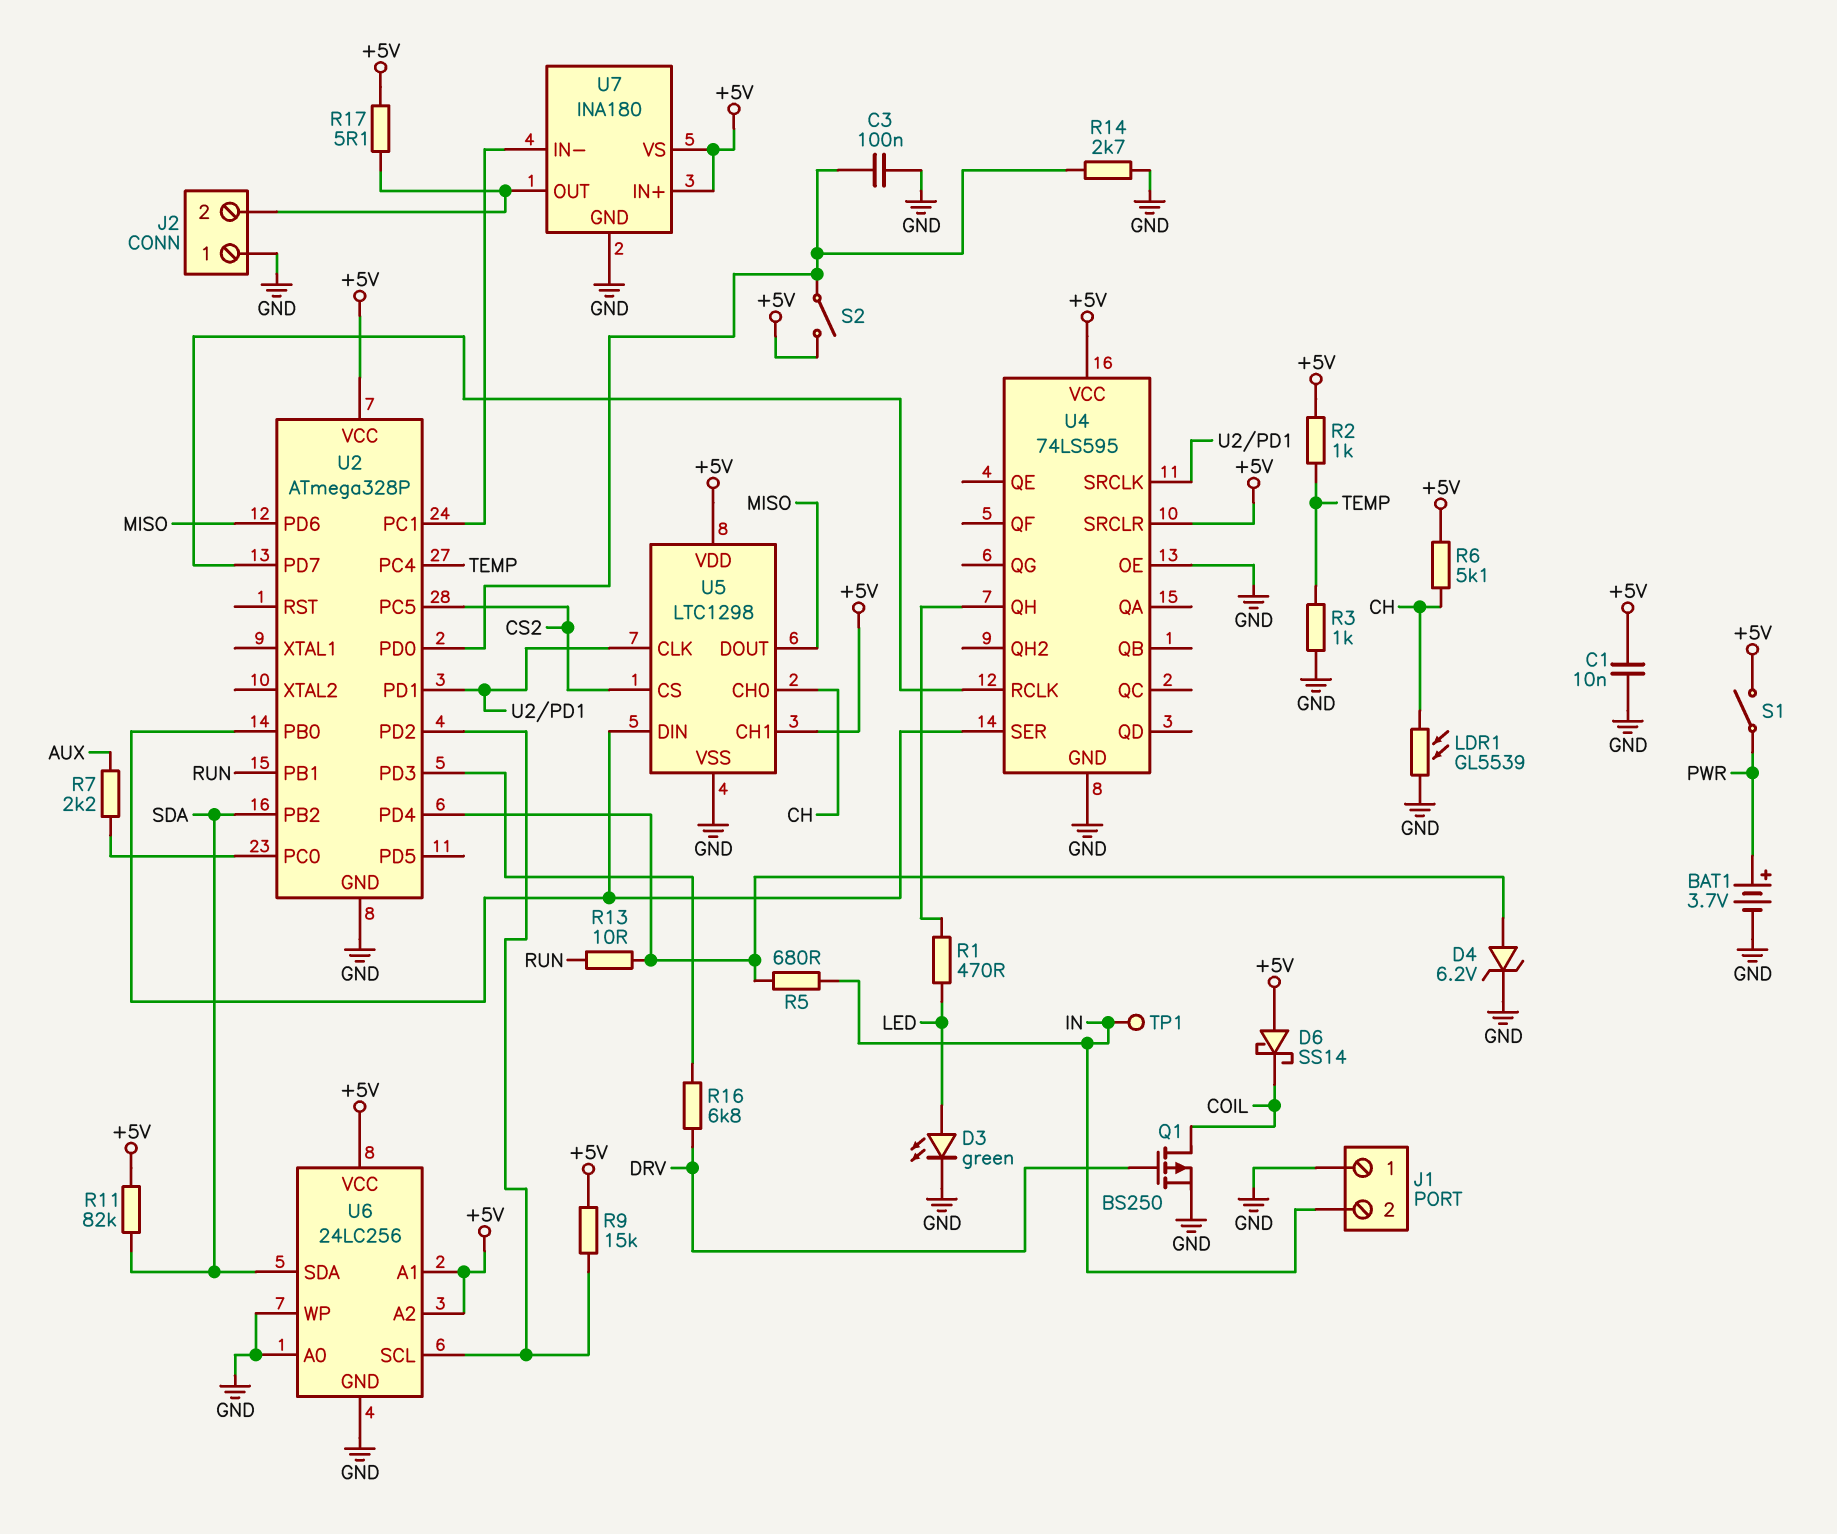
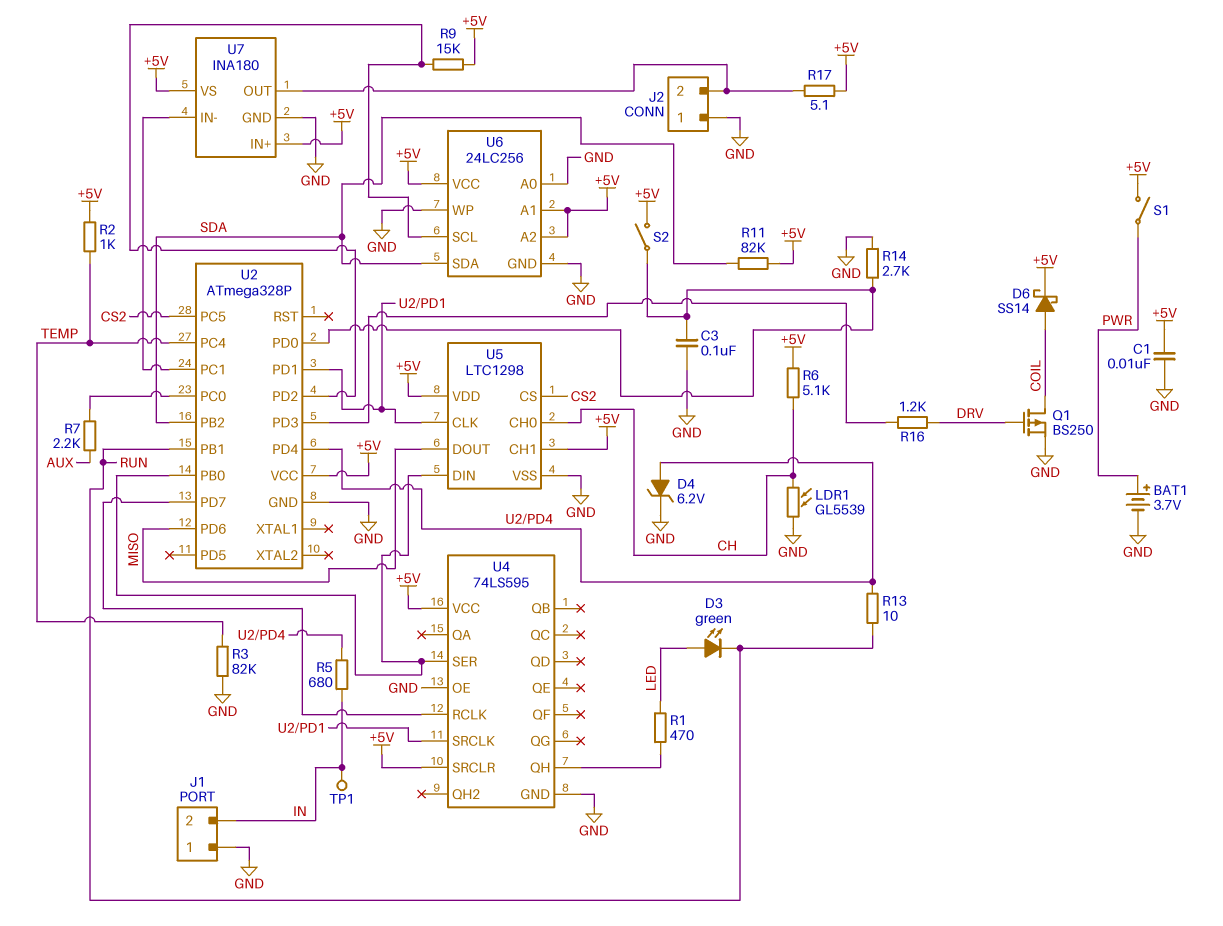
D3: LED green (A LED, K GND) -> LED green (A LED, K RUN)
D6: schottky SS14 (A +5V, K COIL) -> schottky SS14 (A COIL, K +5V)
R3: 1k (GND, TEMP) -> 82k (GND, TEMP)
R16: 6.8k (DRV, U2/PD3) -> 1.2k (DRV, U2/PD3)

